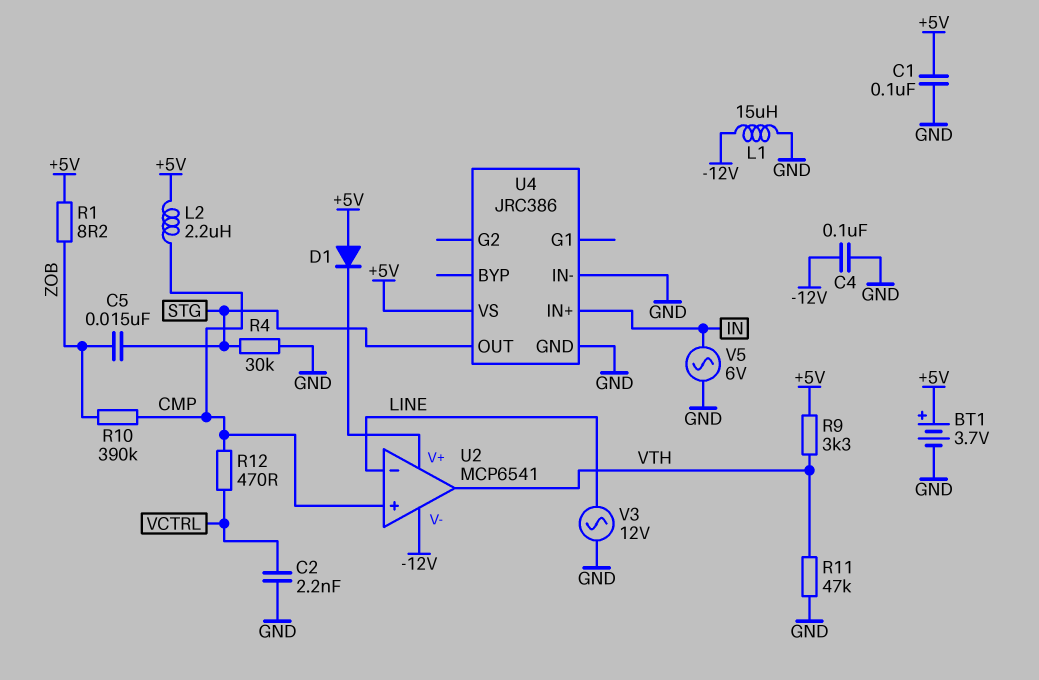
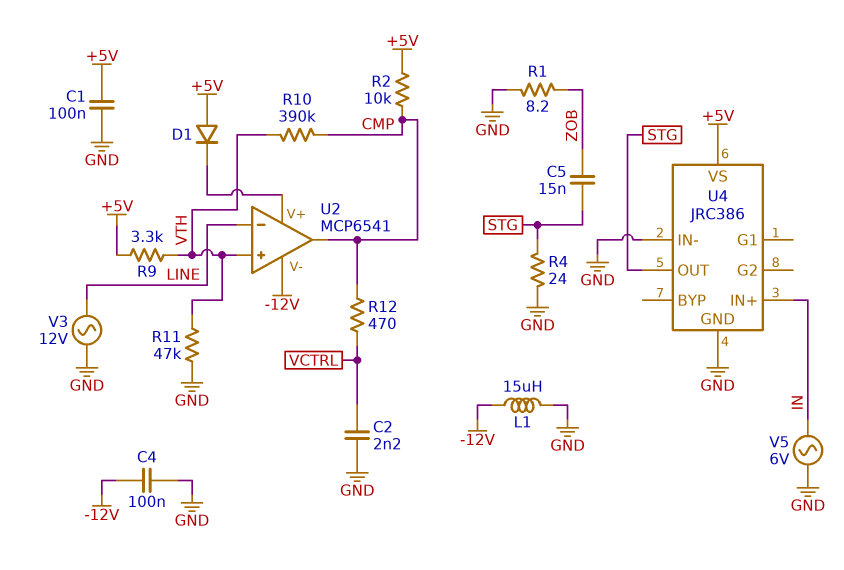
BT1: 3.7V (plus +5V, minus GND) -> none
L2: 2.2uH (+5V, CMP) -> none
R1: 8.2 (+5V, ZOB) -> 8.2 (GND, ZOB)
R2: none -> 10k (+5V, CMP)
R4: 30k (GND, STG) -> 24 (GND, STG)
R10: 390k (CMP, ZOB) -> 390k (CMP, VTH)
U2 pin in+: CMP -> VTH
U2 pin out: VTH -> CMP

